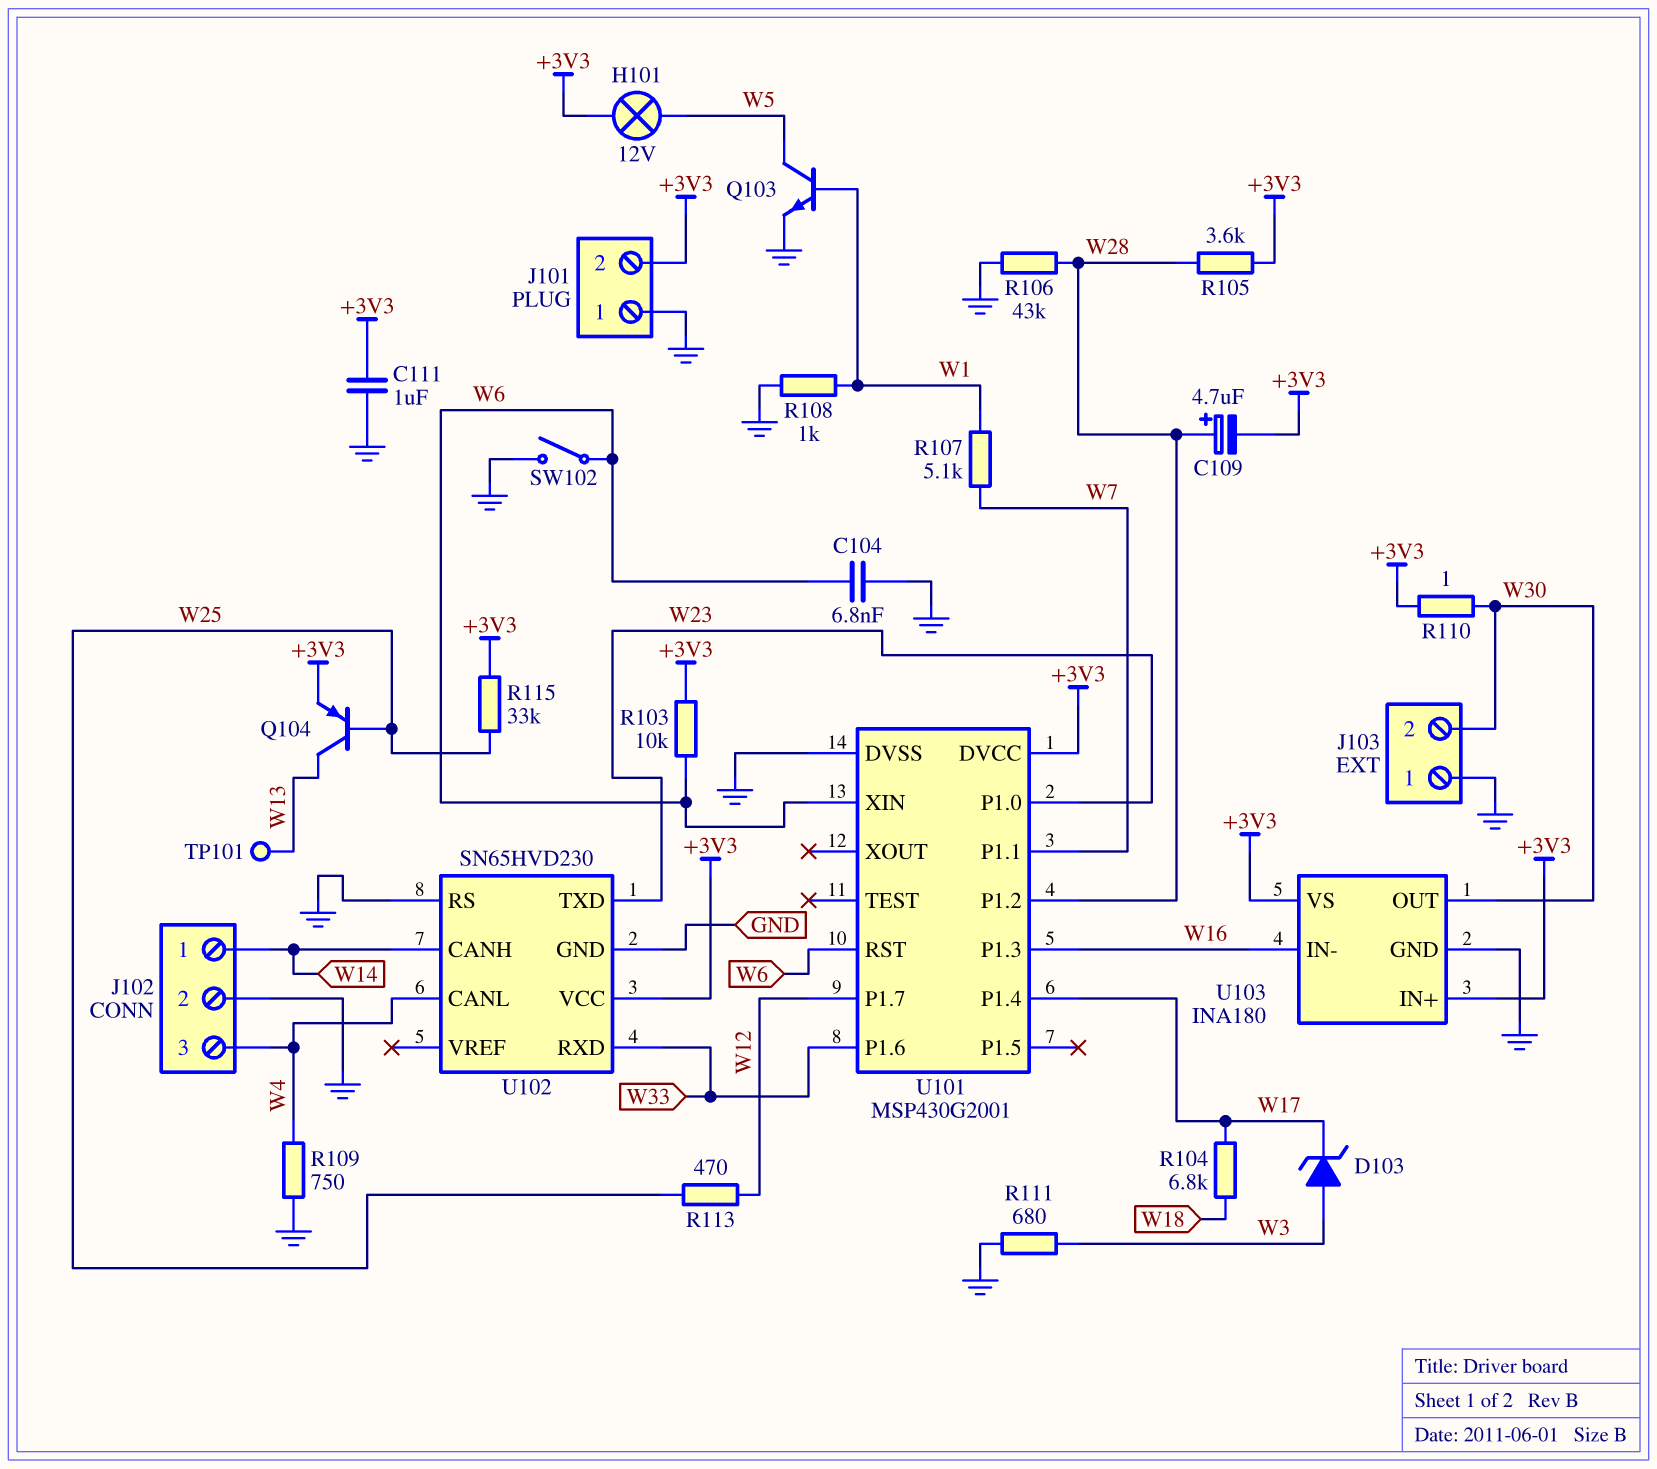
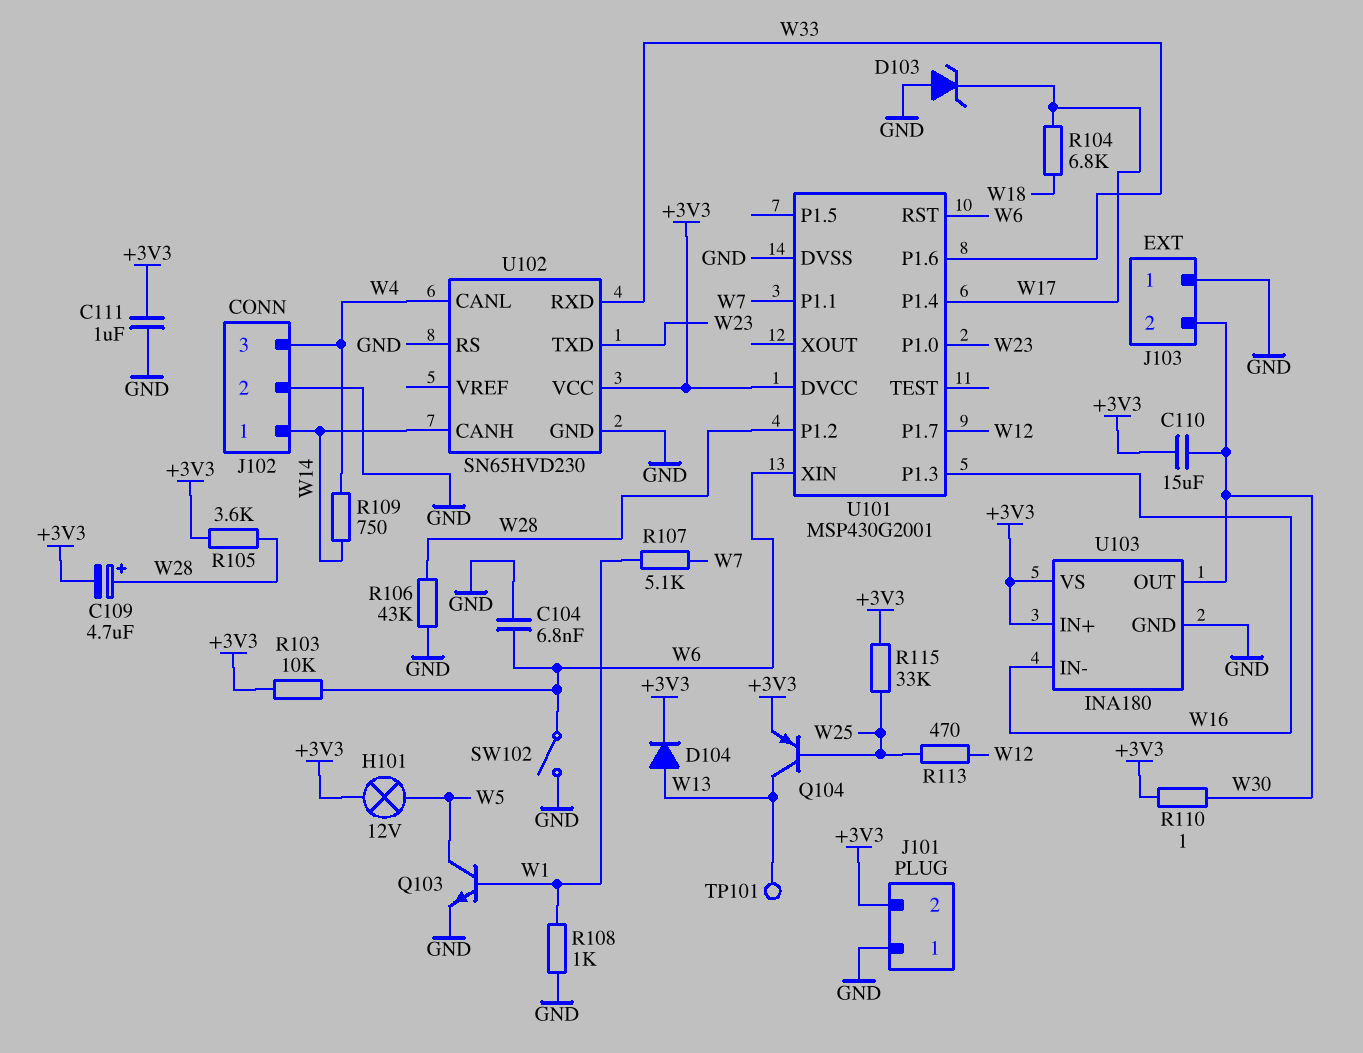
C110: none -> 15uF (+3V3, W30)
D103: zener (A W3, K W17) -> zener (A GND, K W17)
D104: none -> diode (A W13, K +3V3)
R109: 750 (GND, W4) -> 750 (W4, W14)
R111: 680 (GND, W3) -> none

